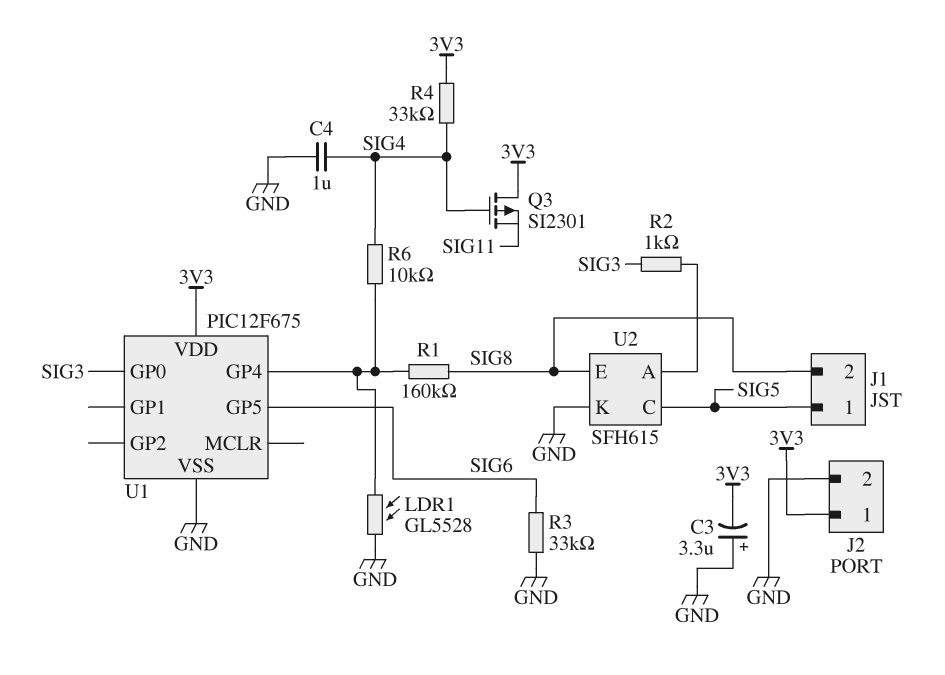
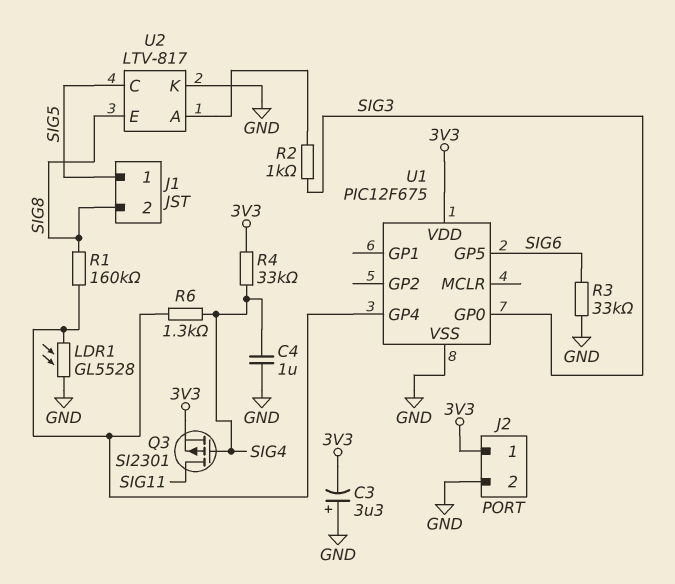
Q3: PMOS SI2301 (G SIG4, D 3V3, S SIG11) -> PMOS SI2301 (G SIG4, D SIG11, S 3V3)
R6: 10k (SIG4, U1/GP4) -> 1.3k (SIG4, U1/GP4)
U2: SFH615 -> LTV-817

